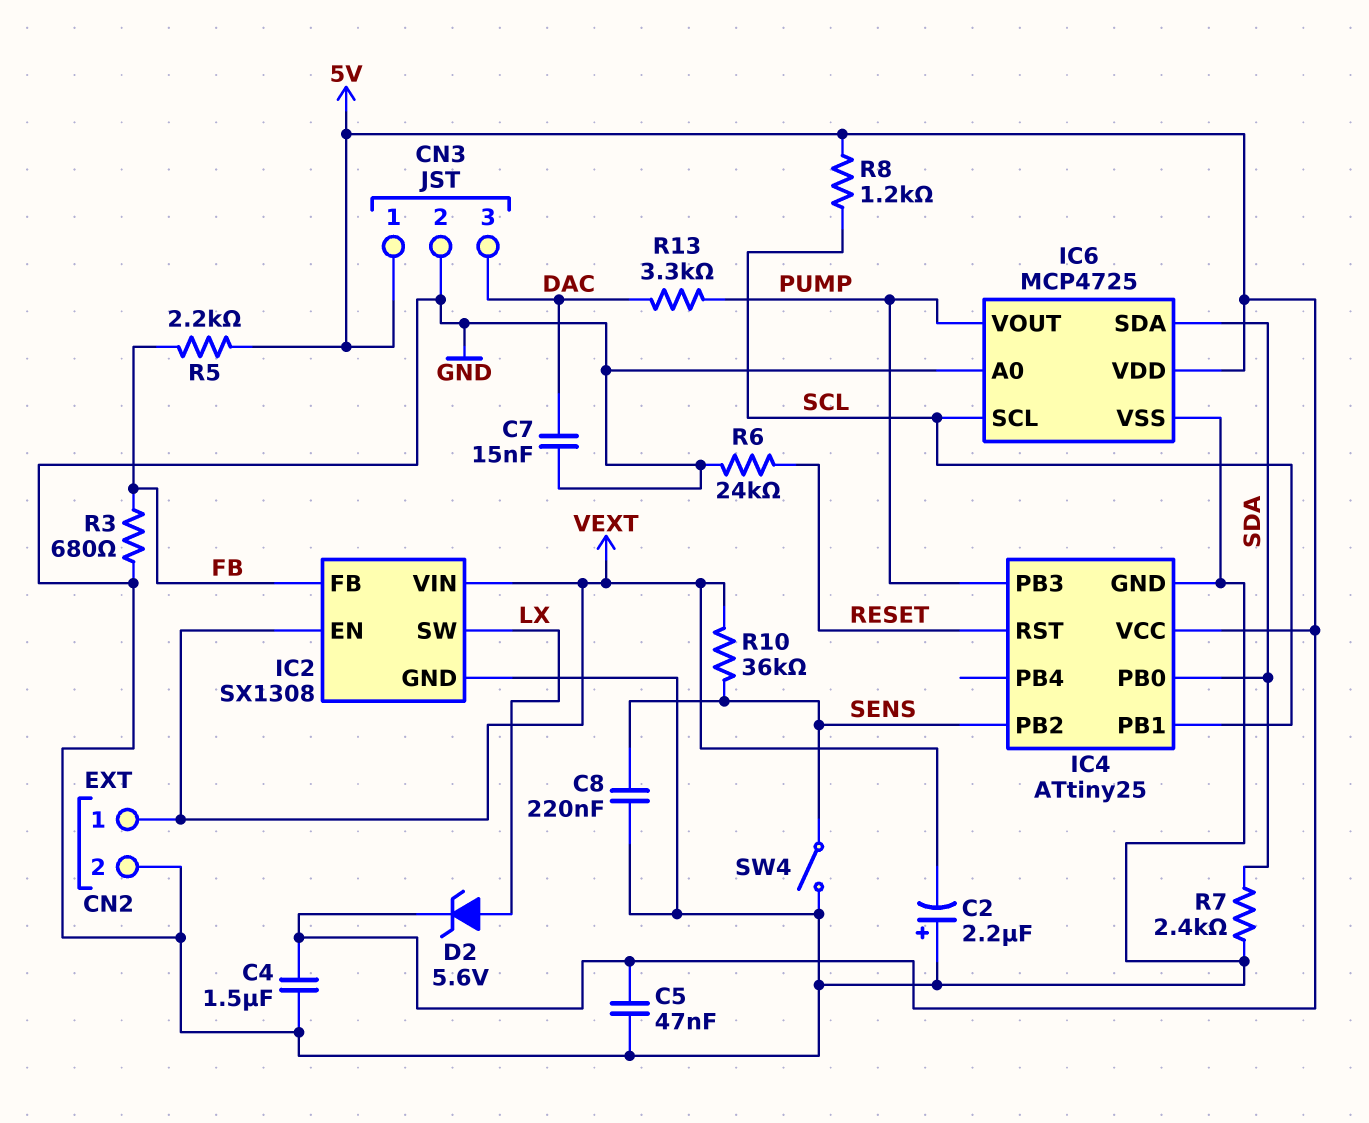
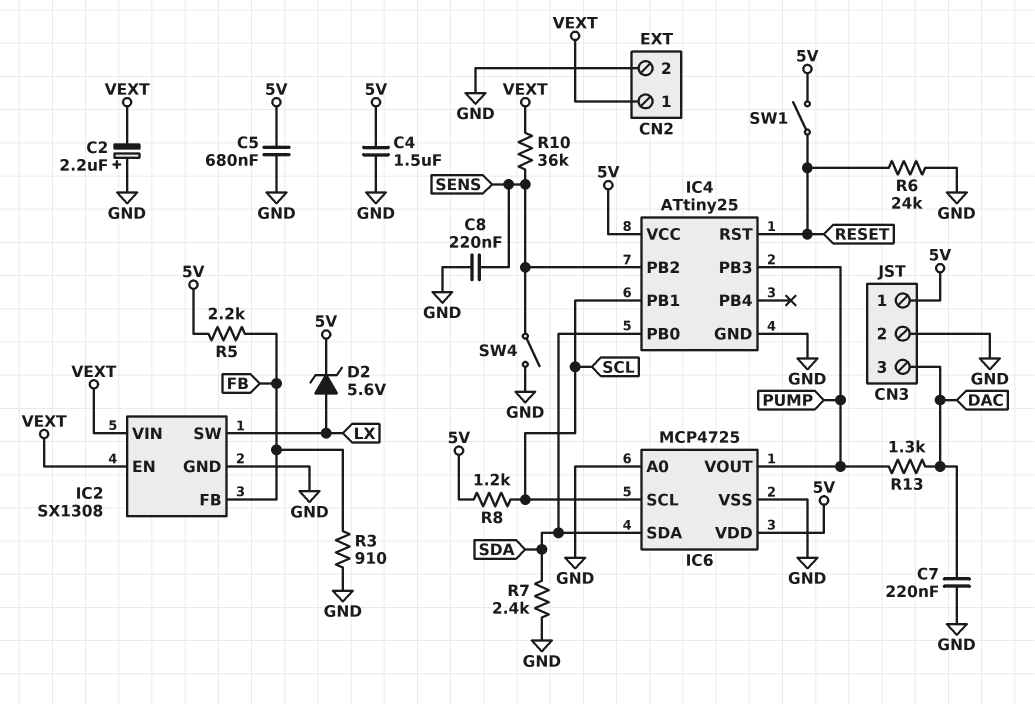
C5: 47nF (5V, GND) -> 680nF (5V, GND)
C7: 15nF (DAC, GND) -> 220nF (DAC, GND)
R3: 680 (FB, GND) -> 910 (FB, GND)
R13: 3.3k (DAC, PUMP) -> 1.3k (DAC, PUMP)
SW1: none -> switch (5V, RESET)

